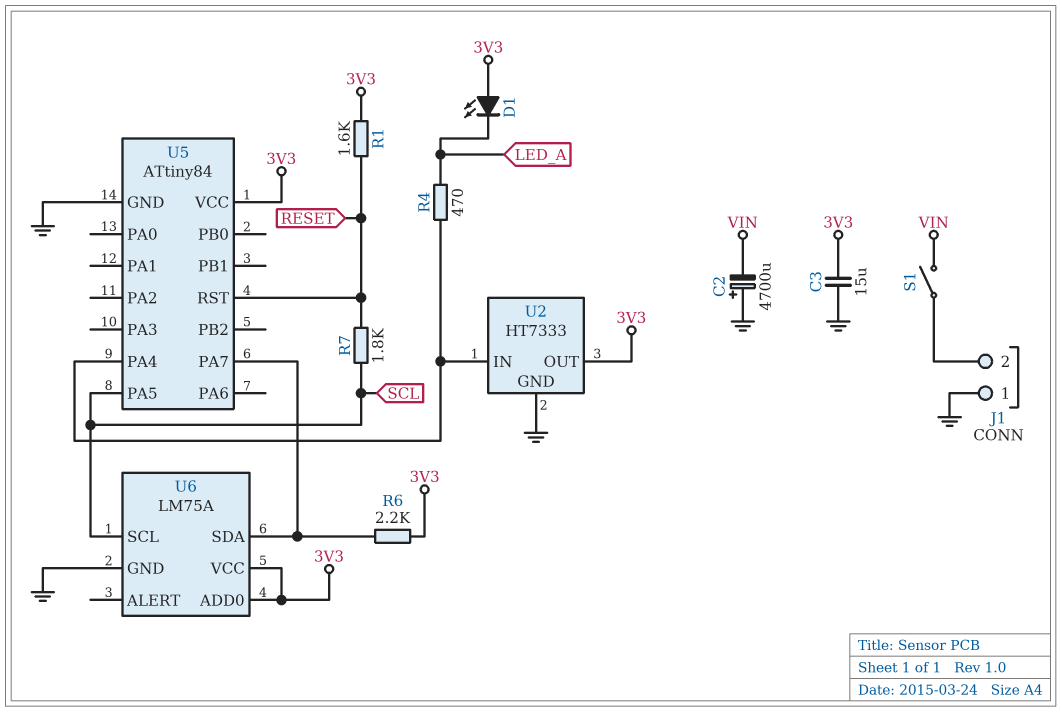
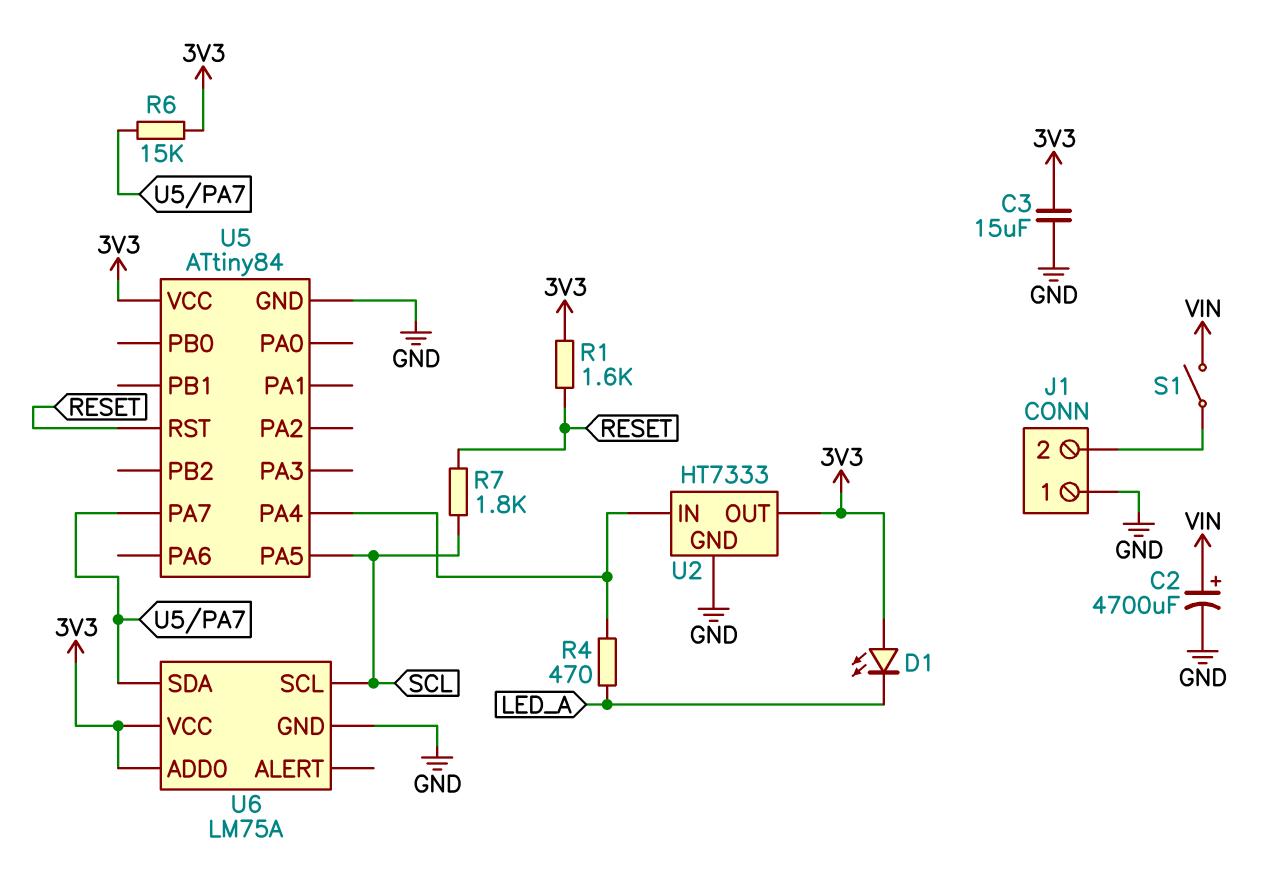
C2: 4700uF (plus GND, minus VIN) -> 4700uF (plus VIN, minus GND)
R6: 2.2k (3V3, U5/PA7) -> 15k (3V3, U5/PA7)

